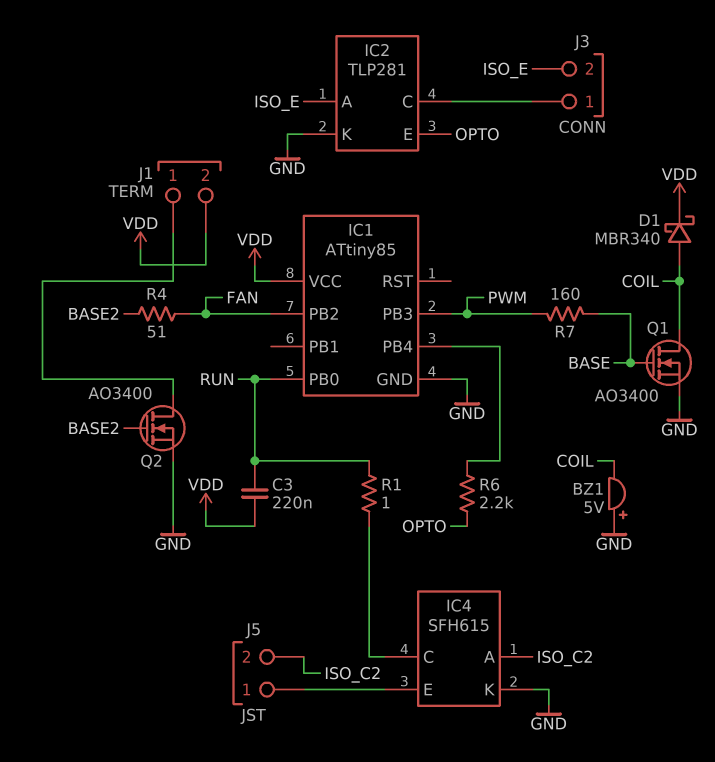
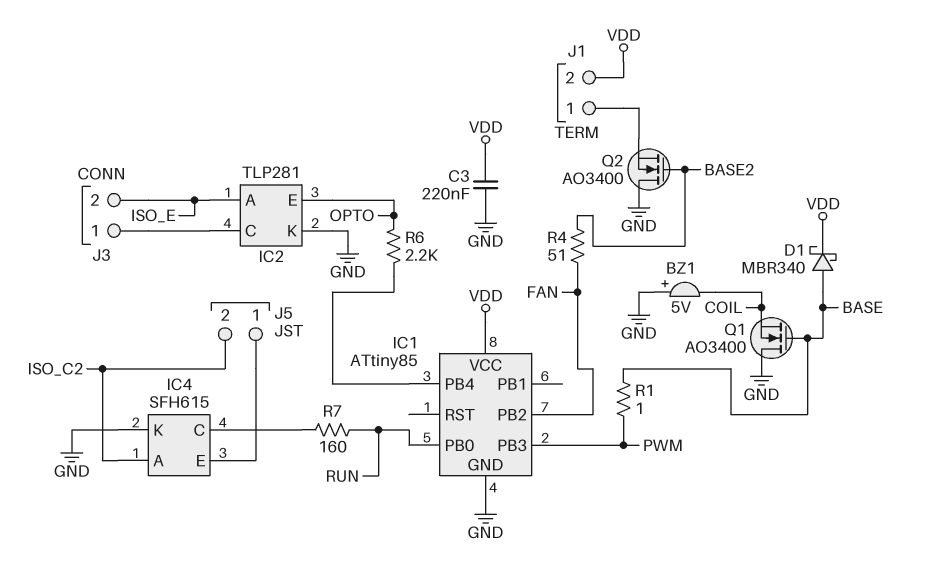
C3: 220nF (RUN, VDD) -> 220nF (GND, VDD)
D1: schottky MBR340 (A COIL, K VDD) -> schottky MBR340 (A BASE, K VDD)
Q1: NMOS AO3400 (G BASE, D COIL, S GND) -> NMOS AO3400 (G BASE, D GND, S COIL)
Q2: NMOS AO3400 (G BASE2, D J1/1, S GND) -> NMOS AO3400 (G BASE2, D GND, S J1/1)
R1: 1 (IC4/C, RUN) -> 1 (BASE, PWM)
R7: 160 (BASE, PWM) -> 160 (IC4/C, RUN)

